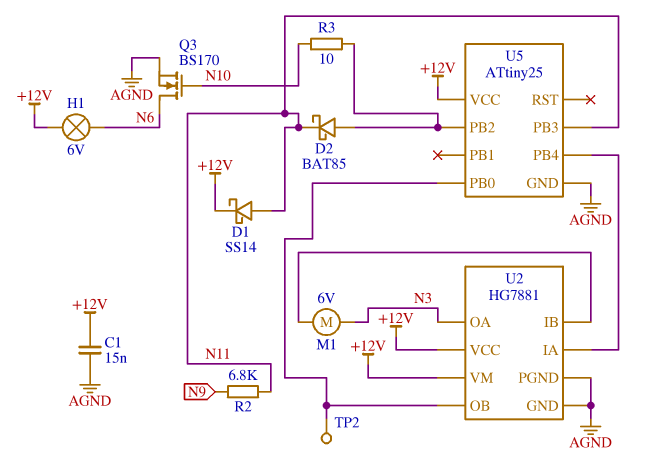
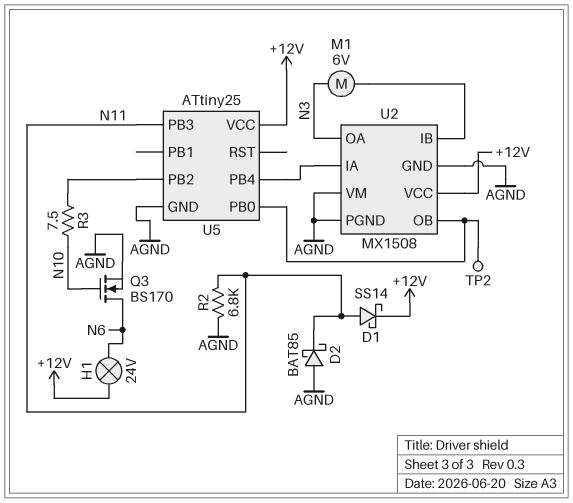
C1: 15nF (+12V, AGND) -> none
D2: schottky BAT85 (A U5/PB2, K N11) -> schottky BAT85 (A AGND, K N11)
H1: lamp 6V (+12V, N6) -> lamp 24V (+12V, N6)
R2: 6.8k (N9, N11) -> 6.8k (AGND, N11)
R3: 10 (N10, U5/PB2) -> 7.5 (N10, U5/PB2)
U2: HG7881 -> MX1508
U2 pin VM: +12V -> AGND

